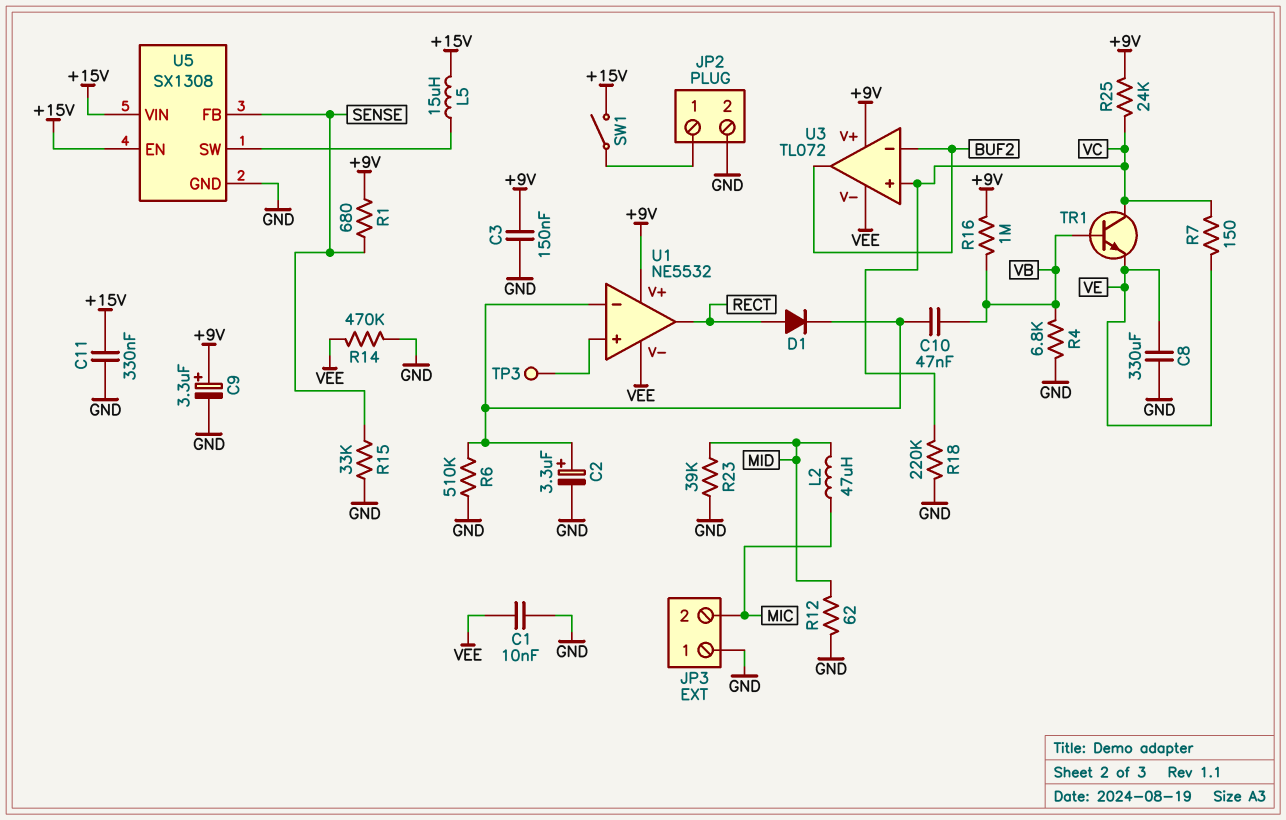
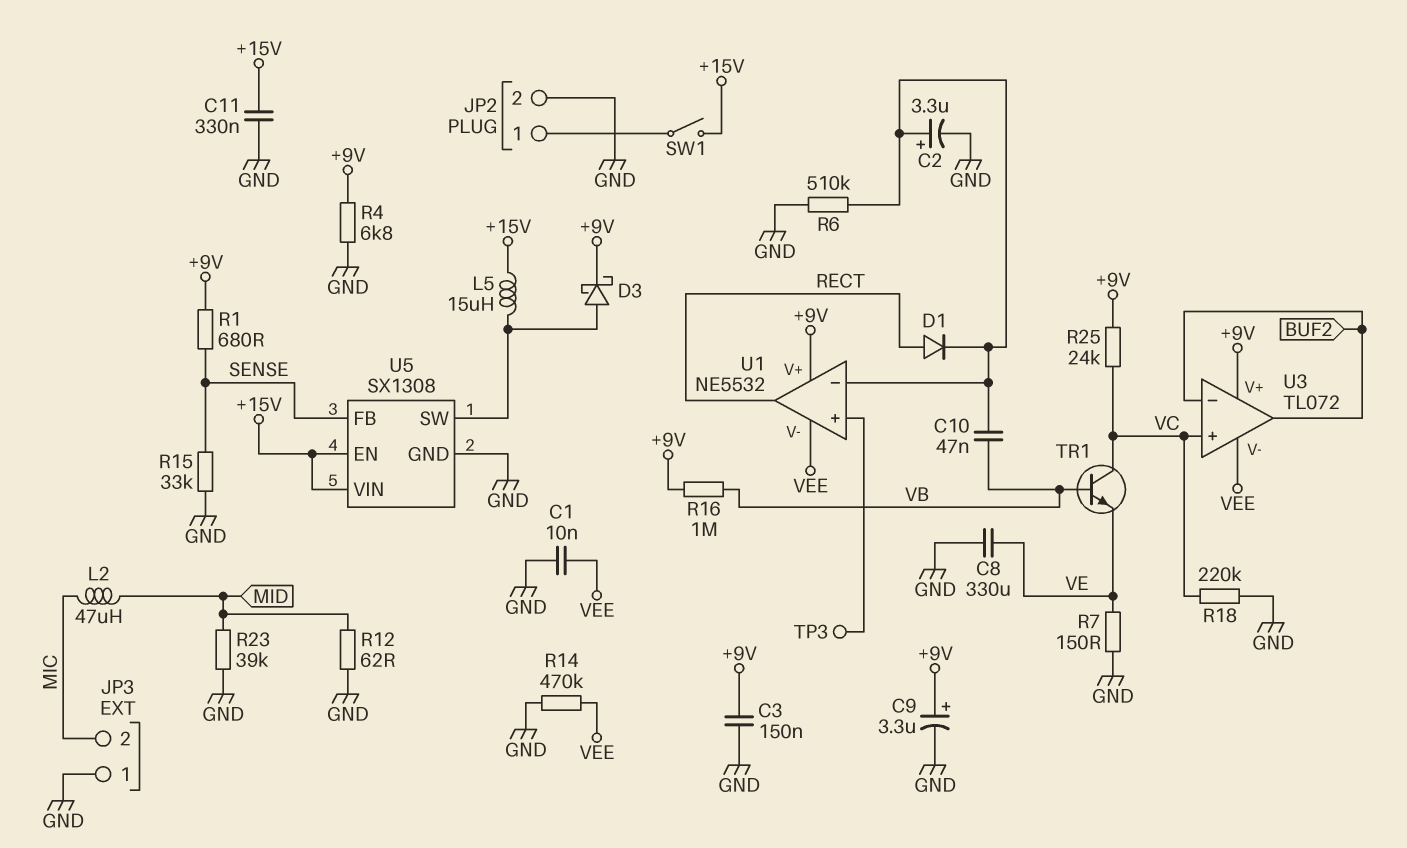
D3: none -> schottky (A U5/SW, K +9V)
R4: 6.8k (GND, VB) -> 6.8k (+9V, GND)
R7: 150 (VC, VE) -> 150 (GND, VE)

